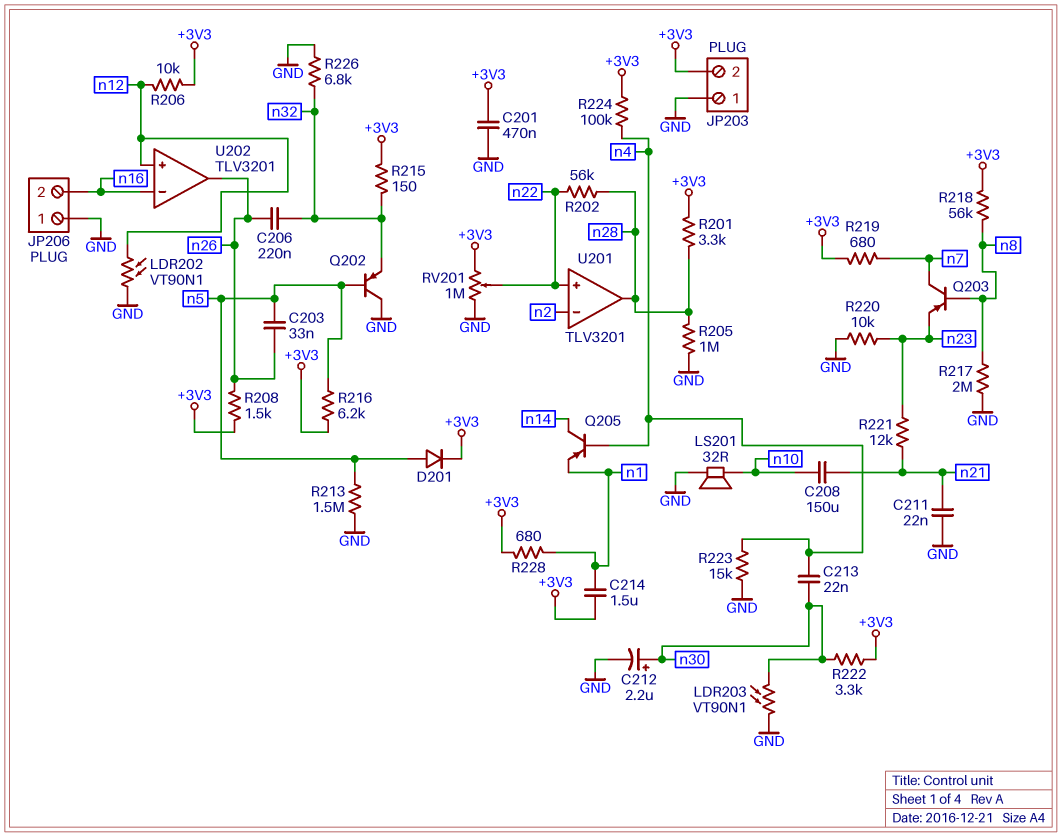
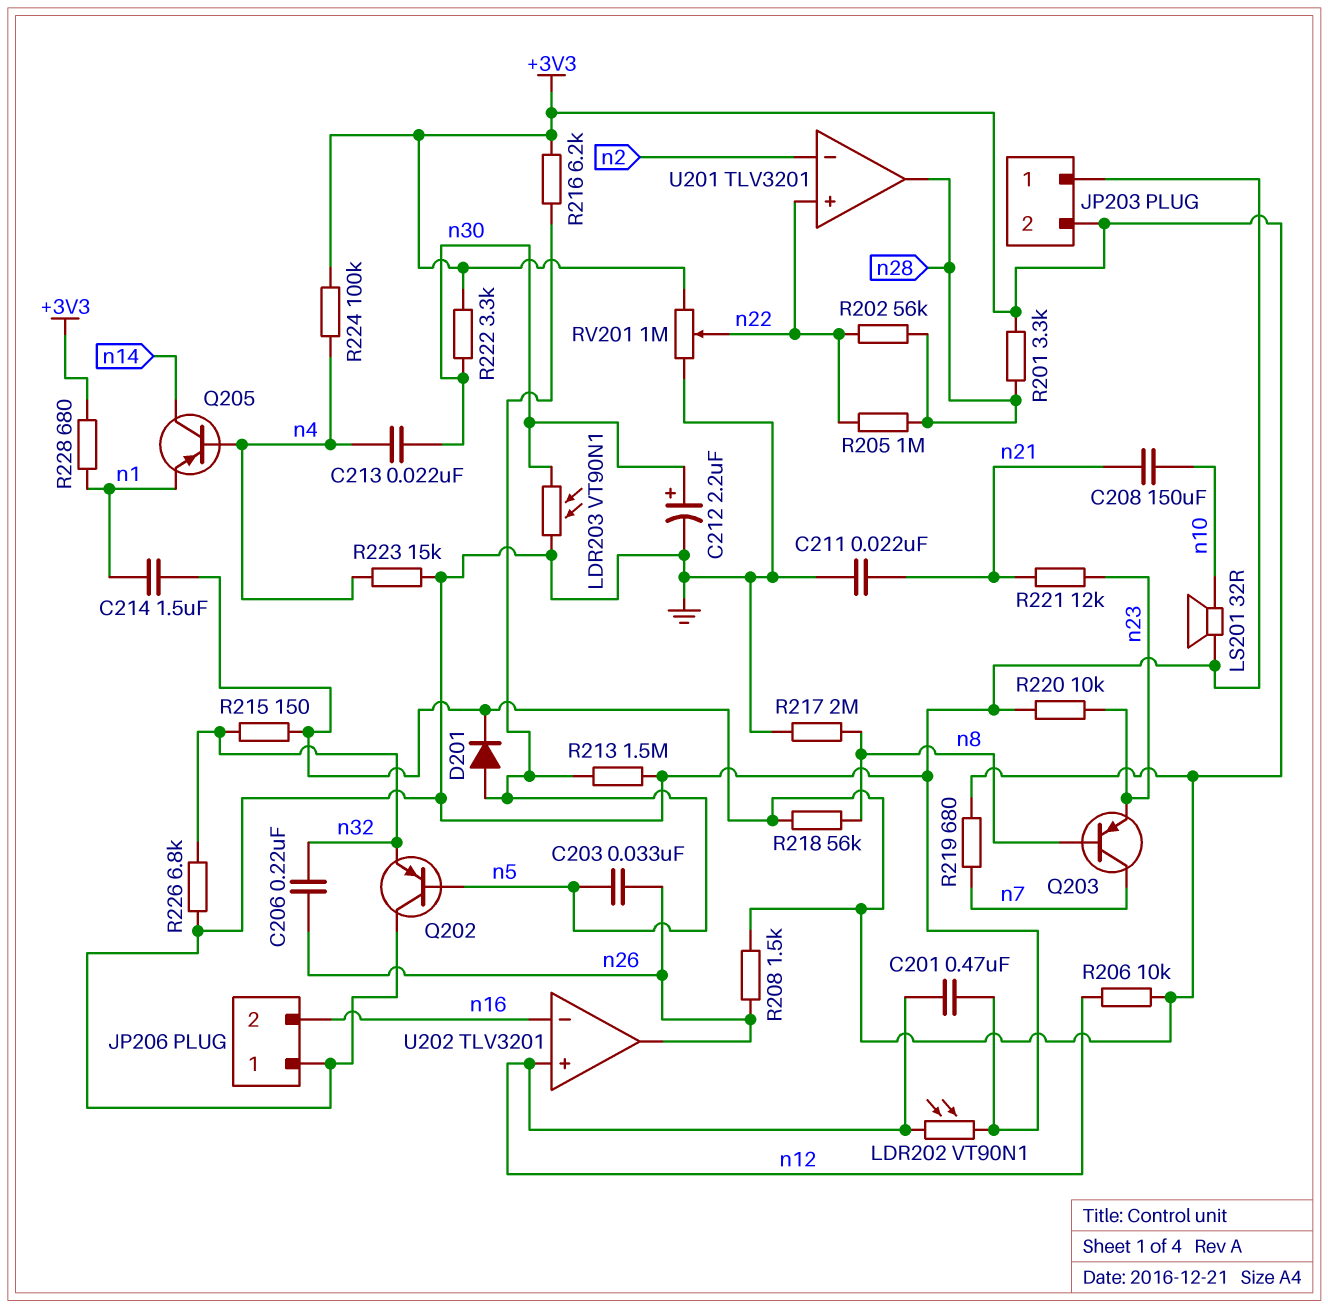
C201: 470nF (+3V3, GND) -> 470nF (GND, n12)
R205: 1M (GND, n28) -> 1M (n22, n28)

